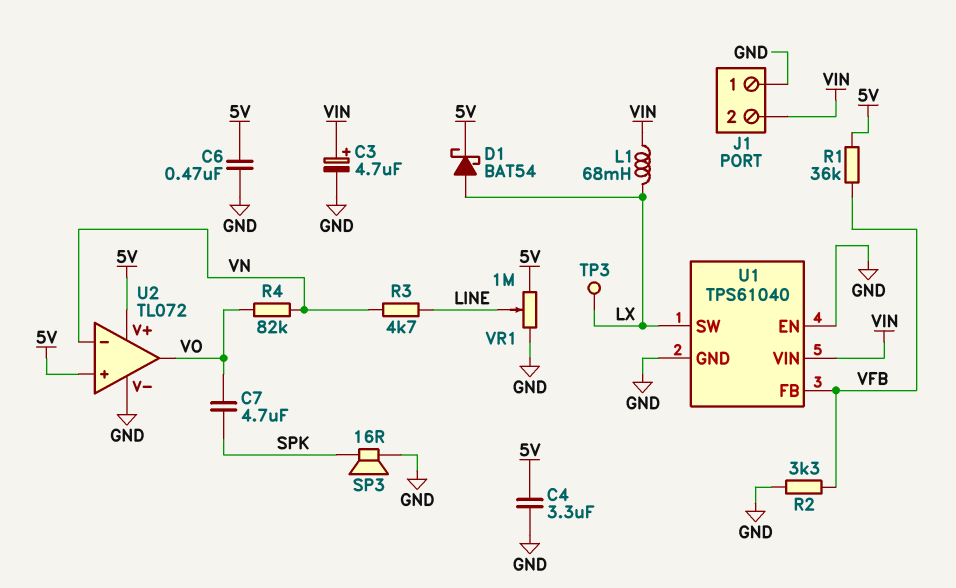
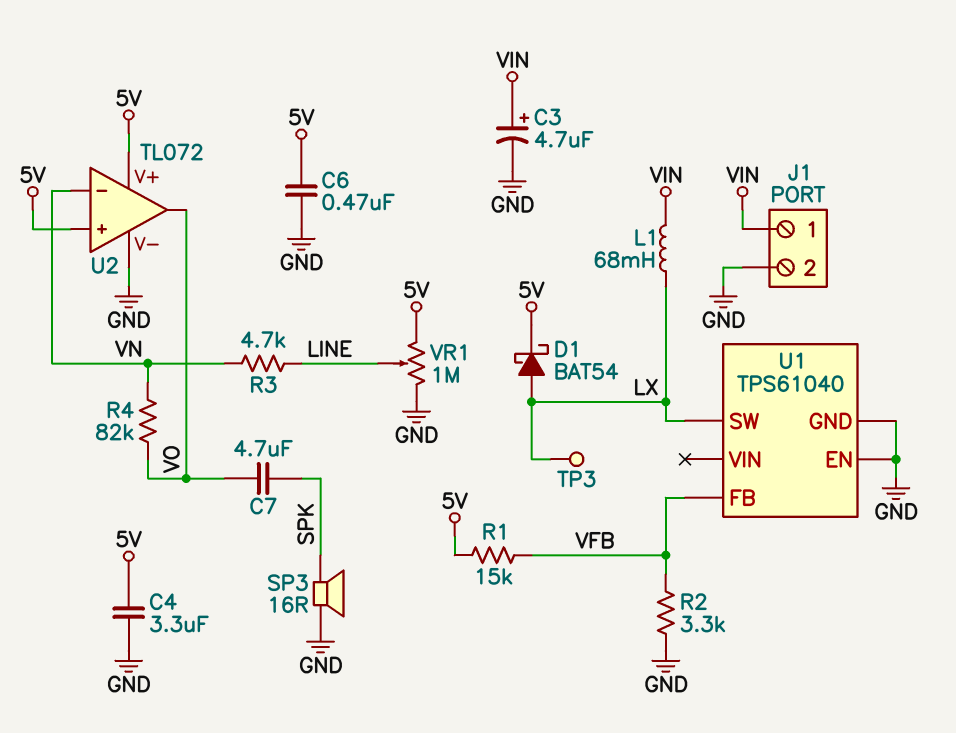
J1 pin 1: GND -> VIN
J1 pin 2: VIN -> GND
R1: 36k (5V, VFB) -> 15k (5V, VFB)
U1 pin VIN: VIN -> none

